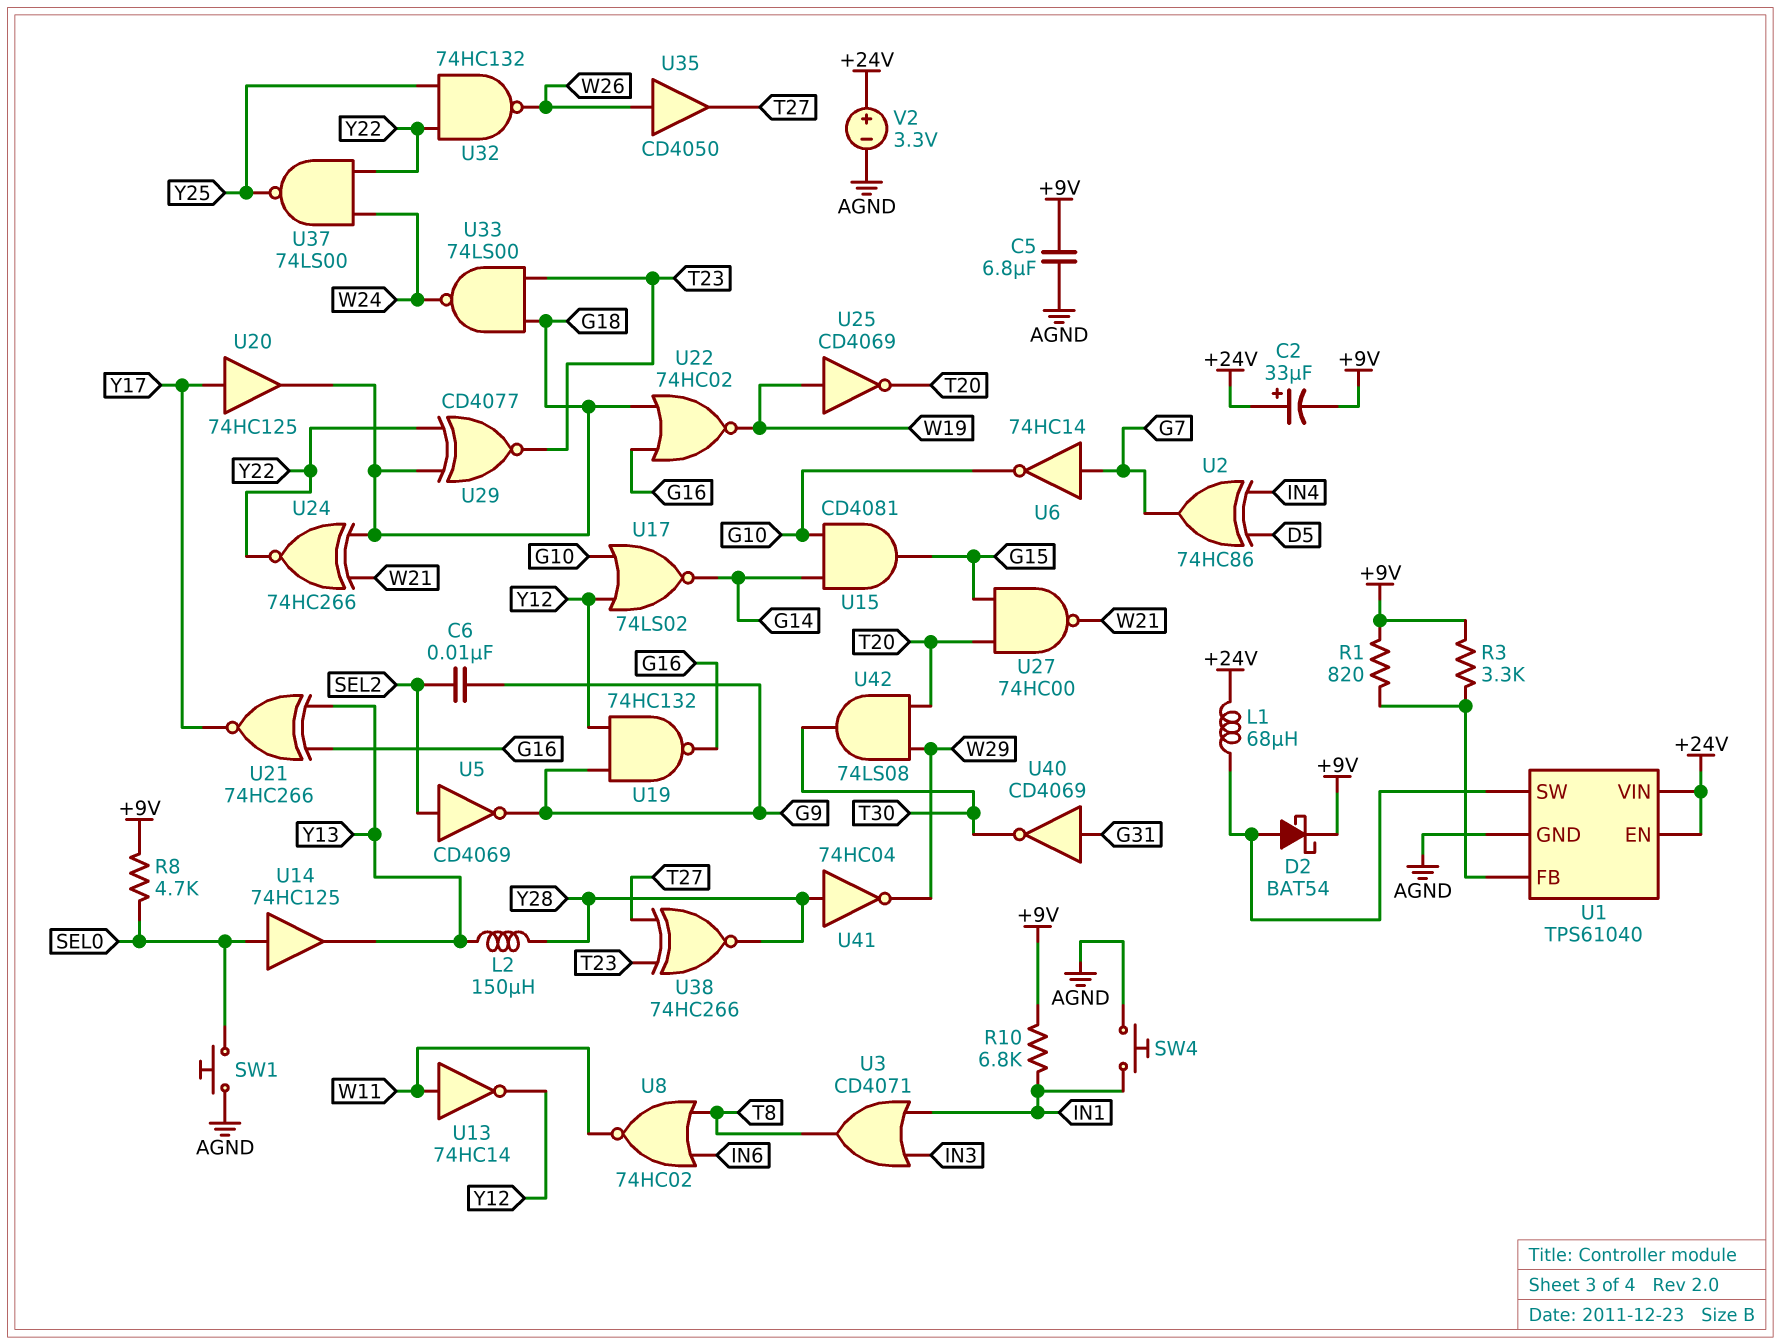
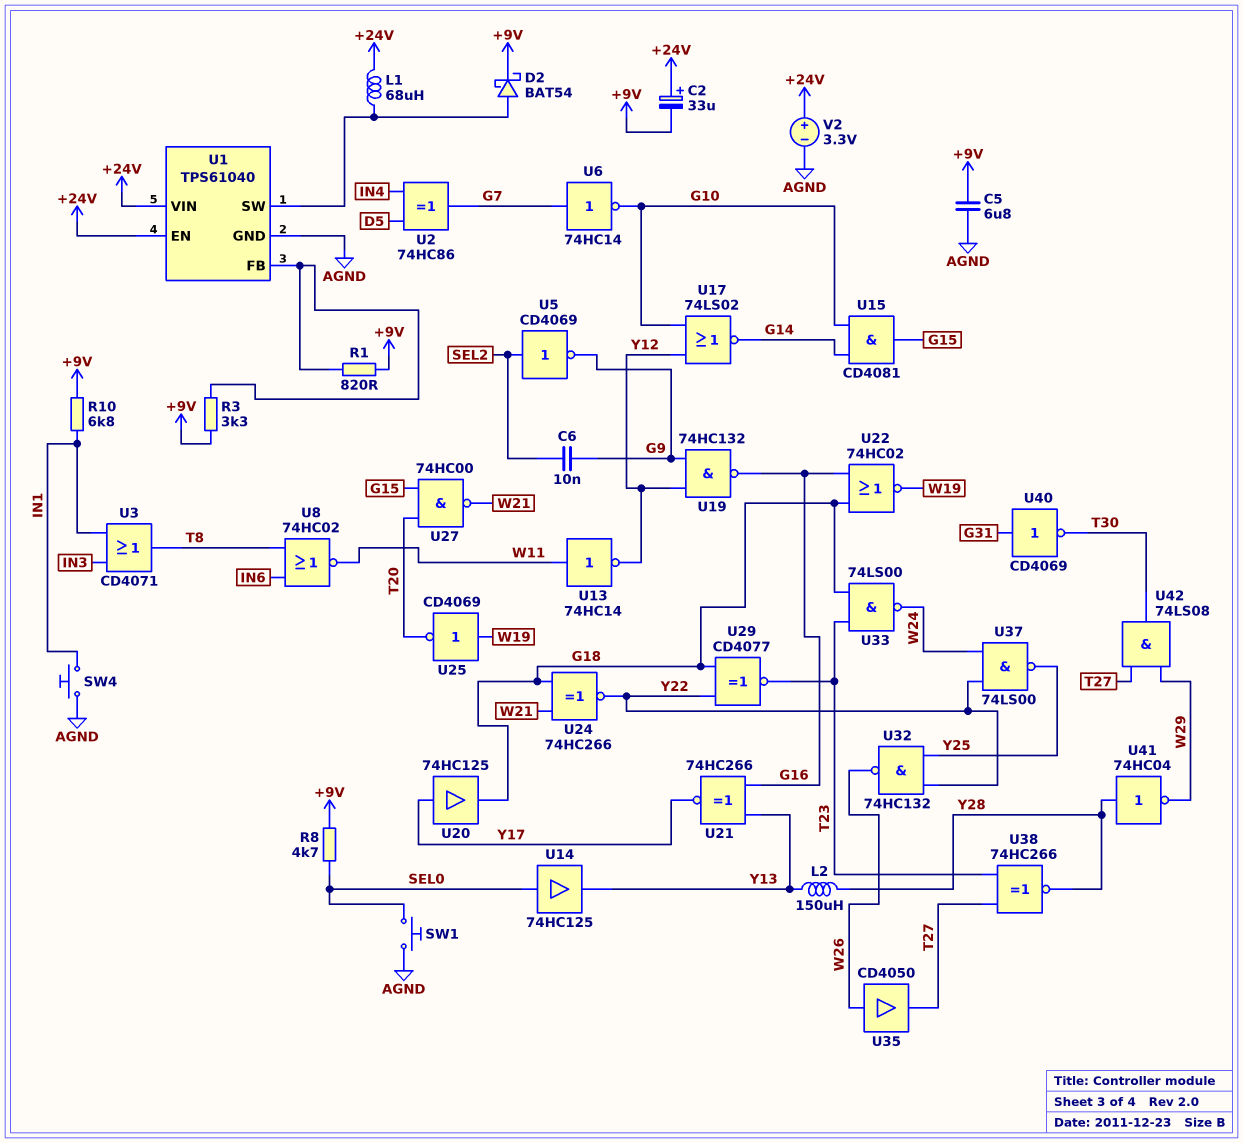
U42: AND 74LS08 (in T20, in W29, out T30) -> AND 74LS08 (in T27, in W29, out T30)

